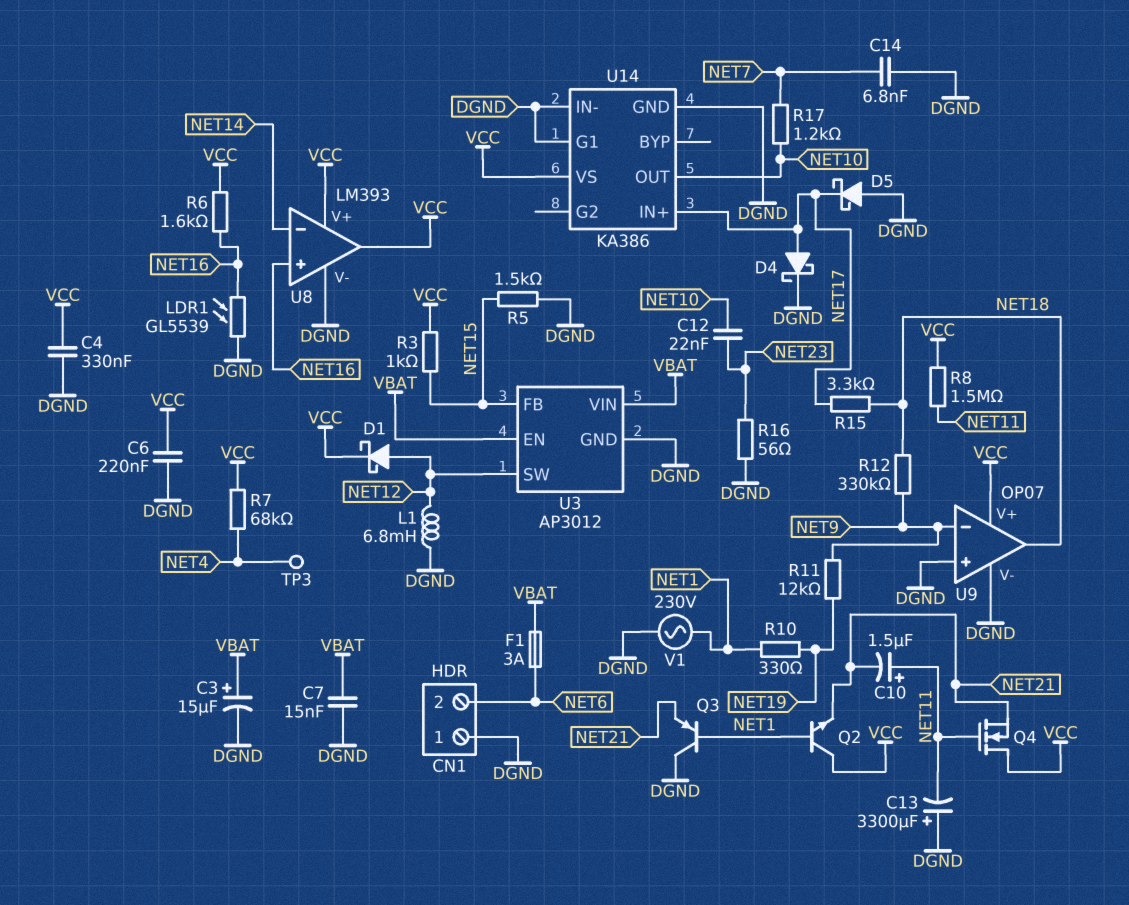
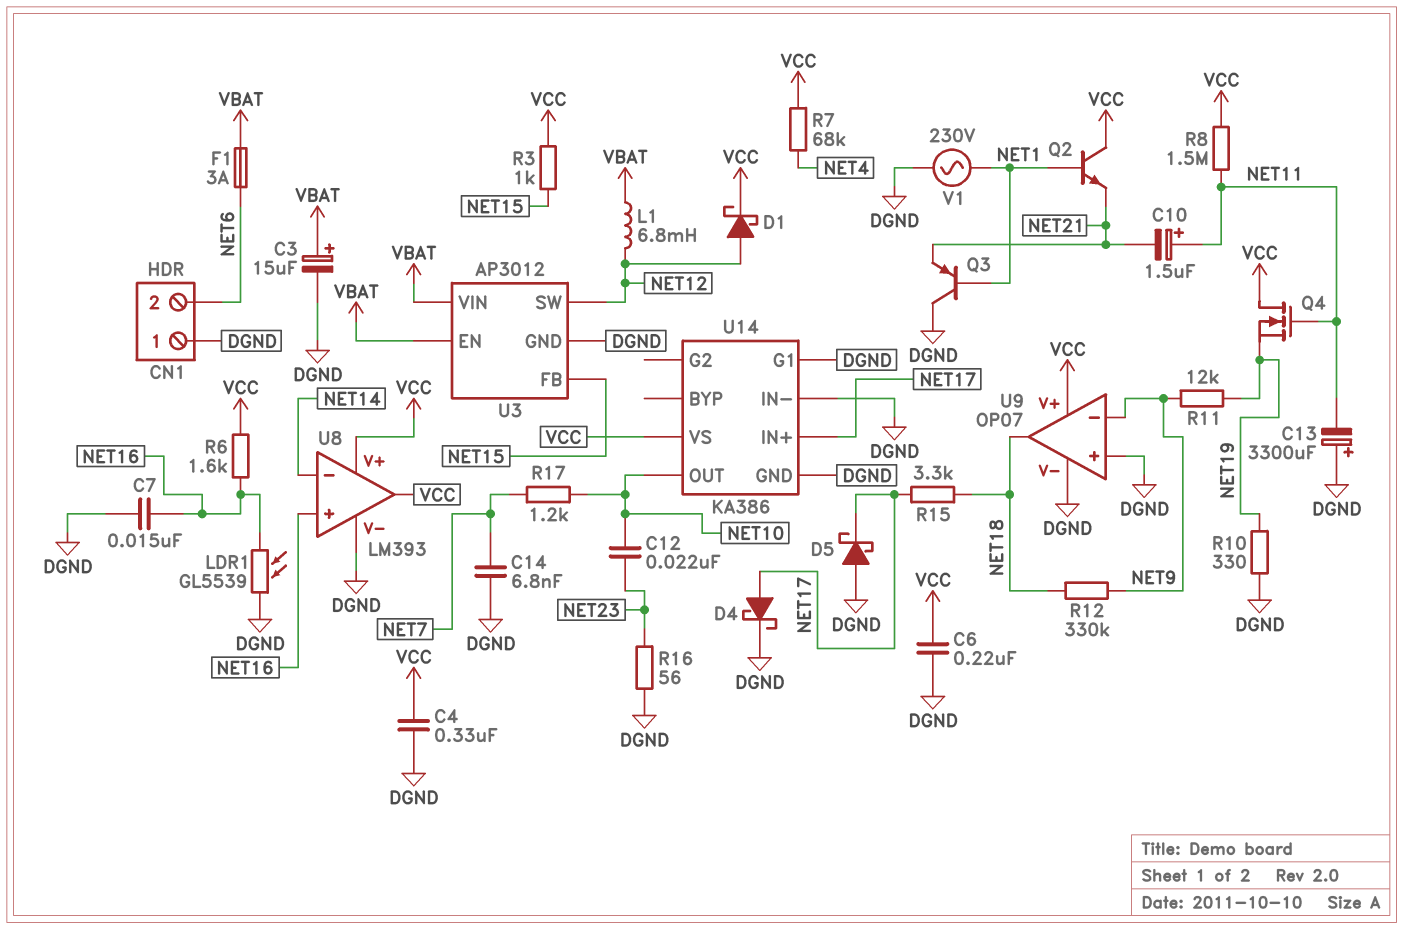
C7: 15nF (DGND, VBAT) -> 15nF (DGND, NET16)
L1: 6.8mH (DGND, NET12) -> 6.8mH (NET12, VBAT)
Q4: NMOS (G NET11, D VCC, S NET21) -> NMOS (G NET11, D VCC, S NET19)
R5: 1.5k (DGND, NET15) -> none
R10: 330 (NET1, NET19) -> 330 (DGND, NET19)
TP3: test point (NET4) -> none

